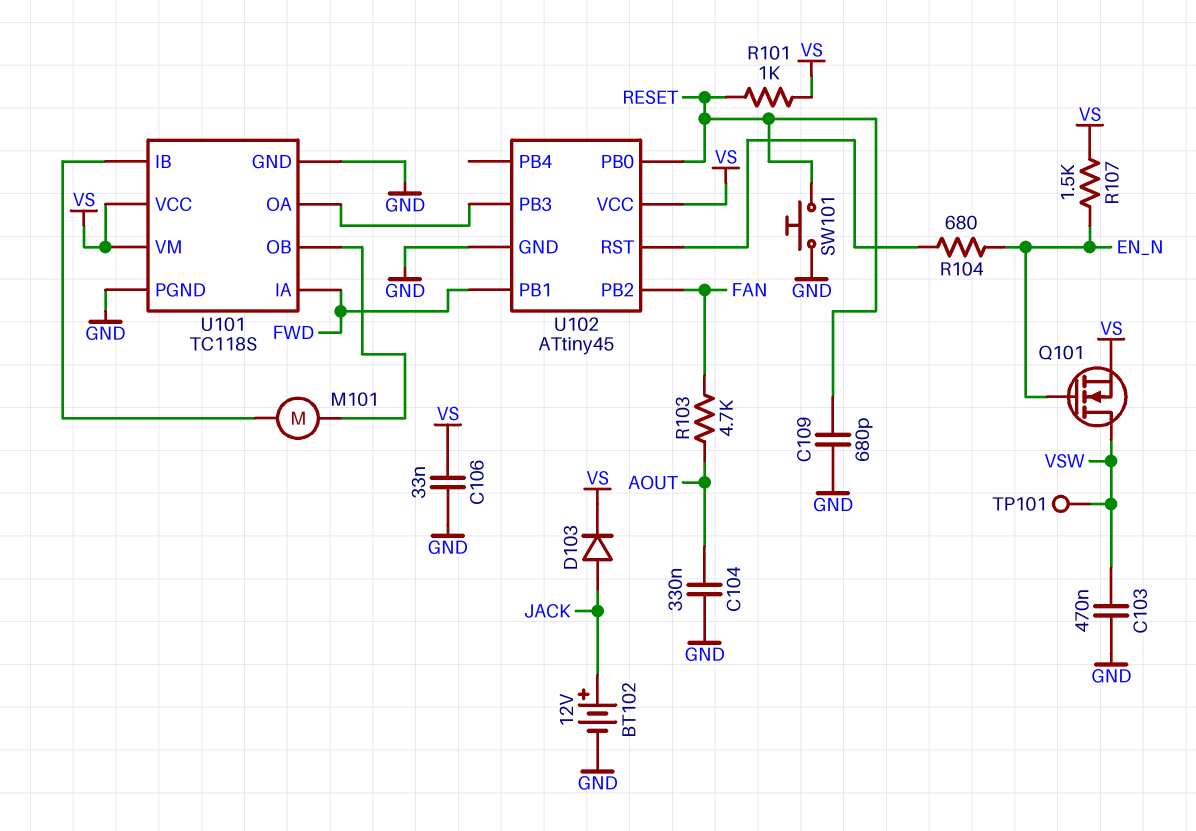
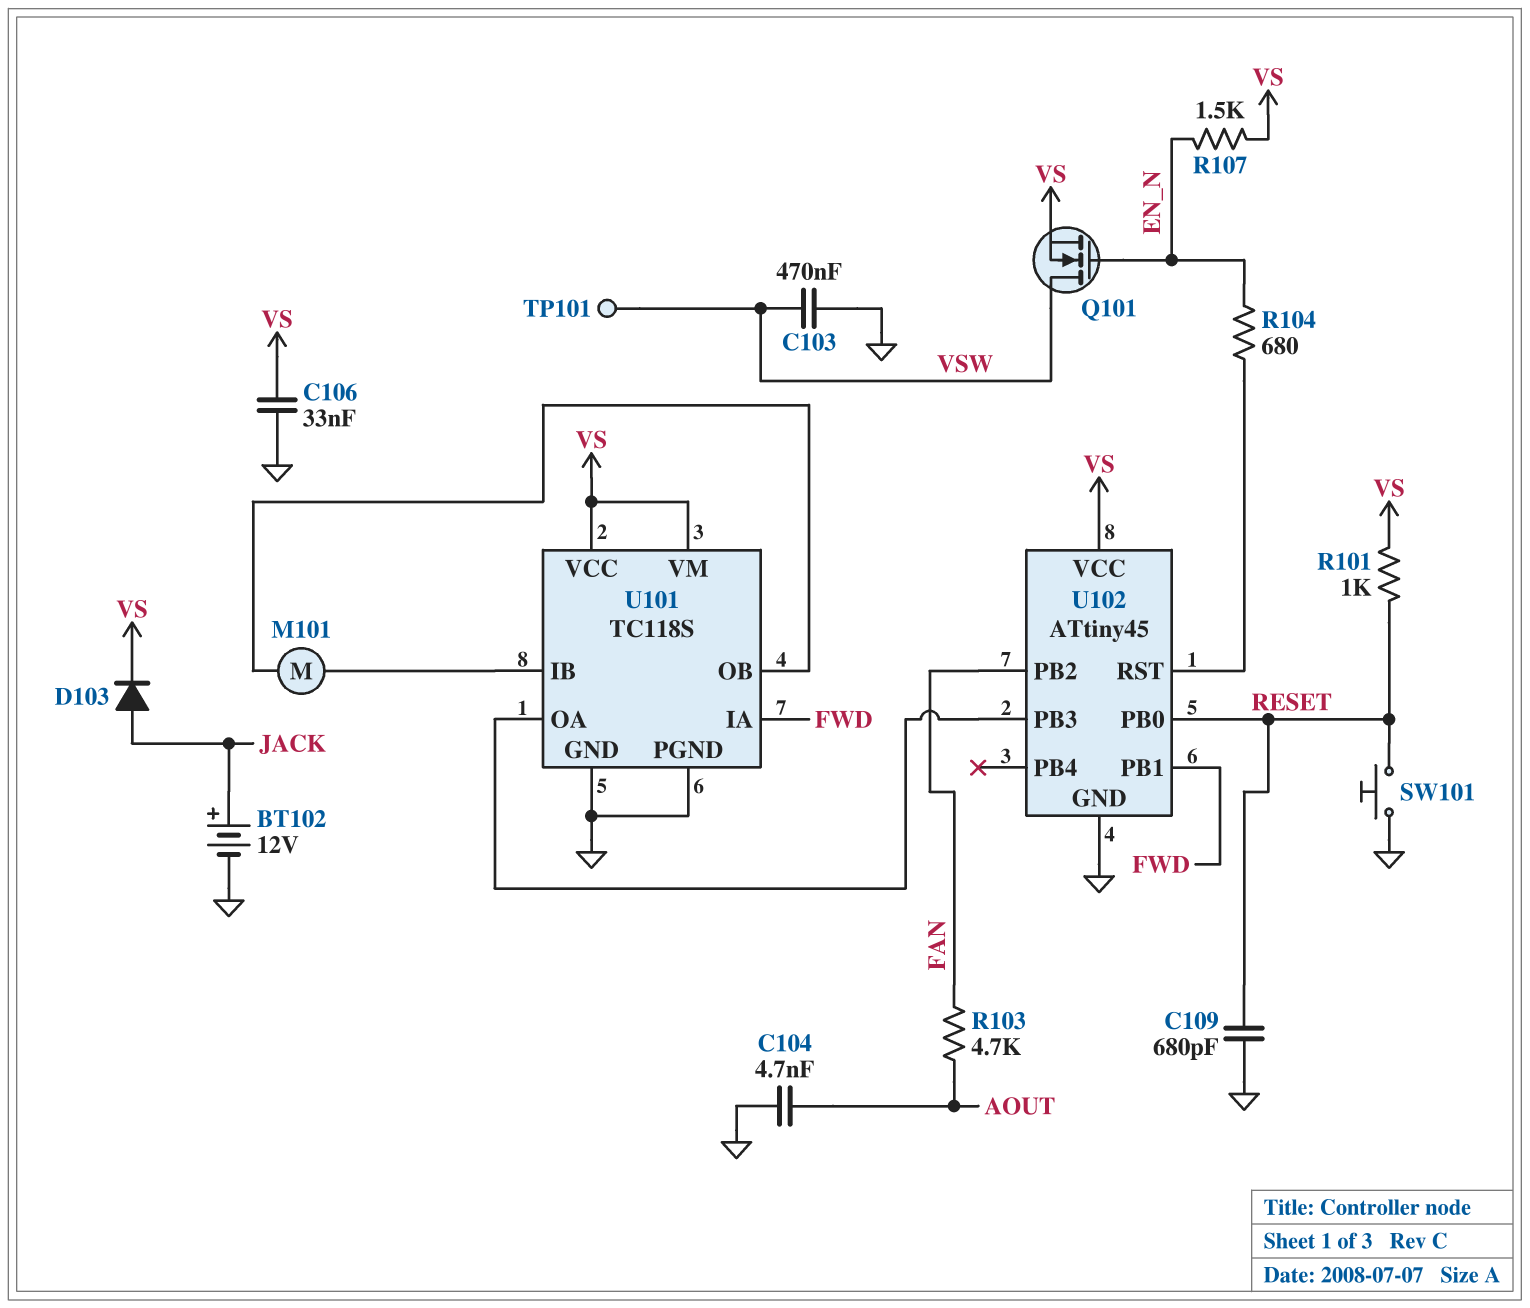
C104: 330nF (AOUT, GND) -> 4.7nF (AOUT, GND)

